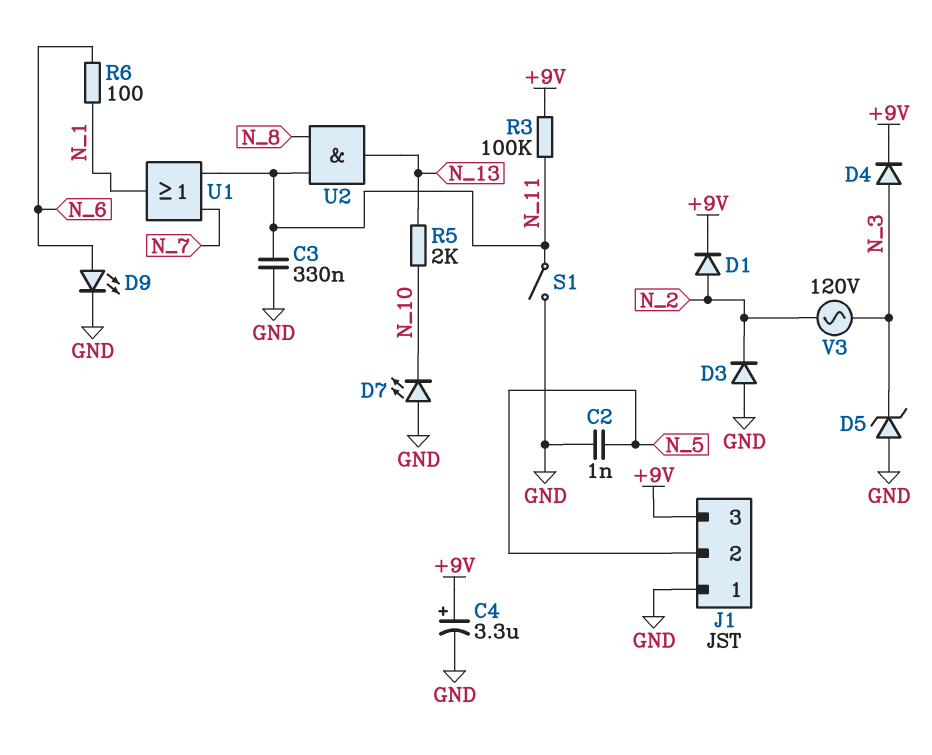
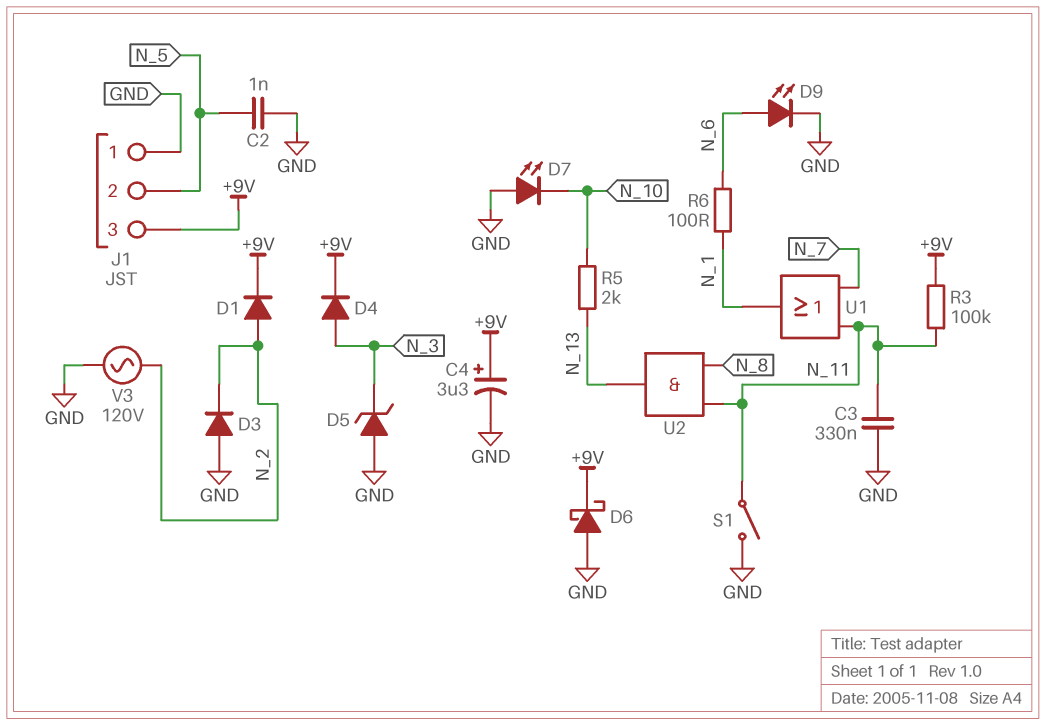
D6: none -> schottky (A GND, K +9V)
V3: AC 120V (N_2, N_3) -> AC 120V (GND, N_2)

